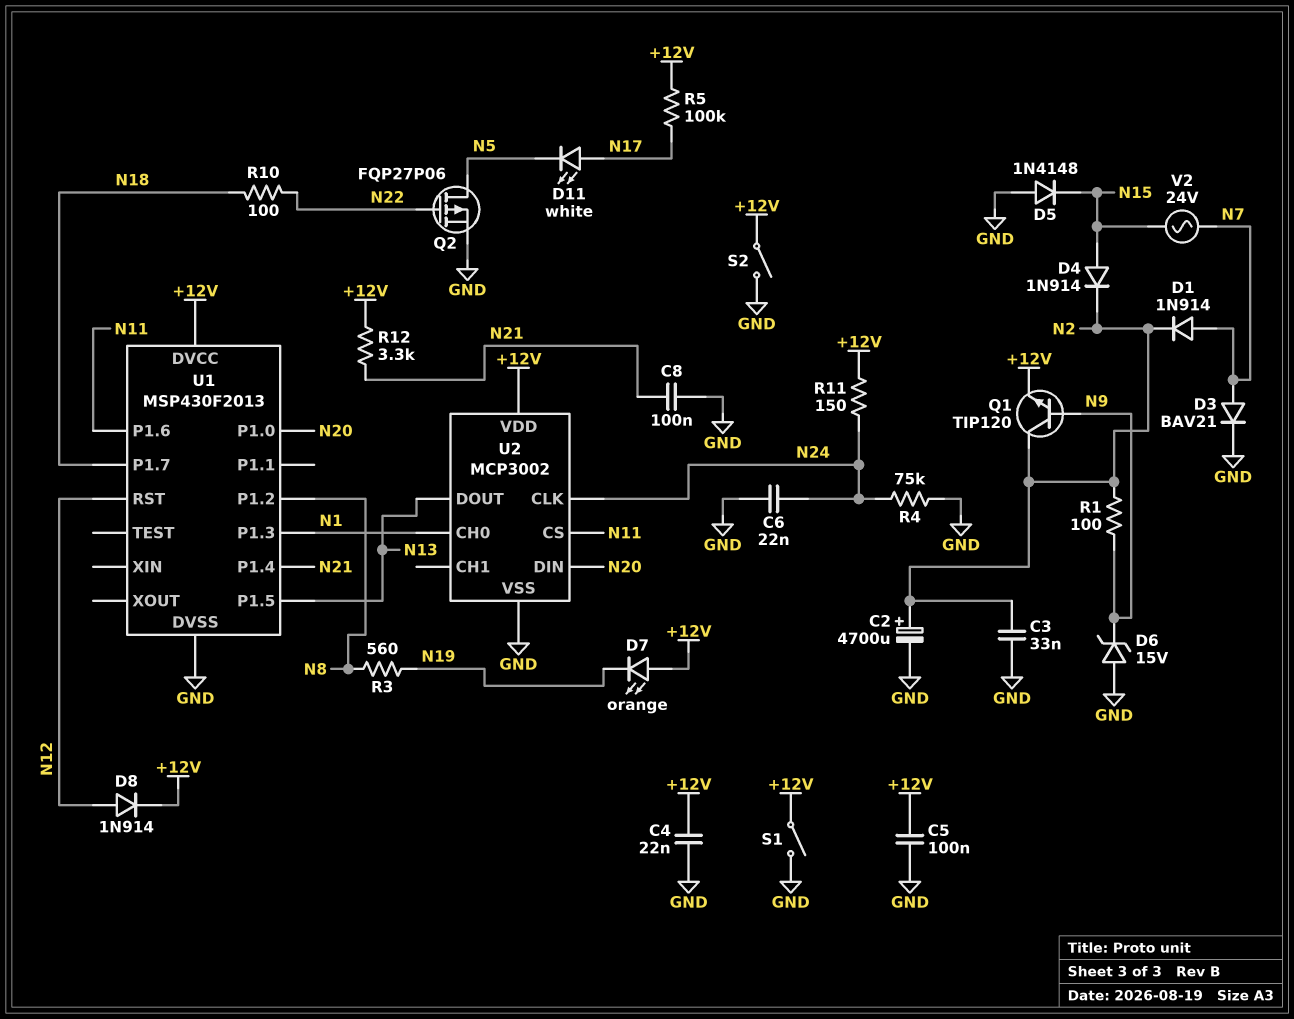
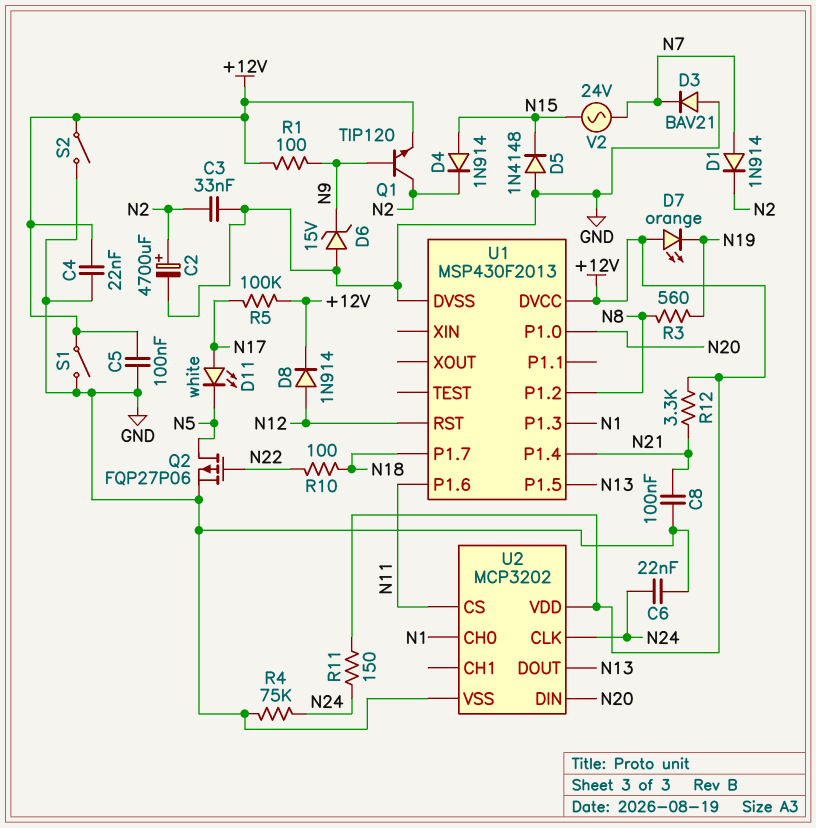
D3: diode BAV21 (A N7, K GND) -> diode BAV21 (A GND, K N7)
R1: 100 (N2, N9) -> 100 (+12V, N9)
U2: MCP3002 -> MCP3202

